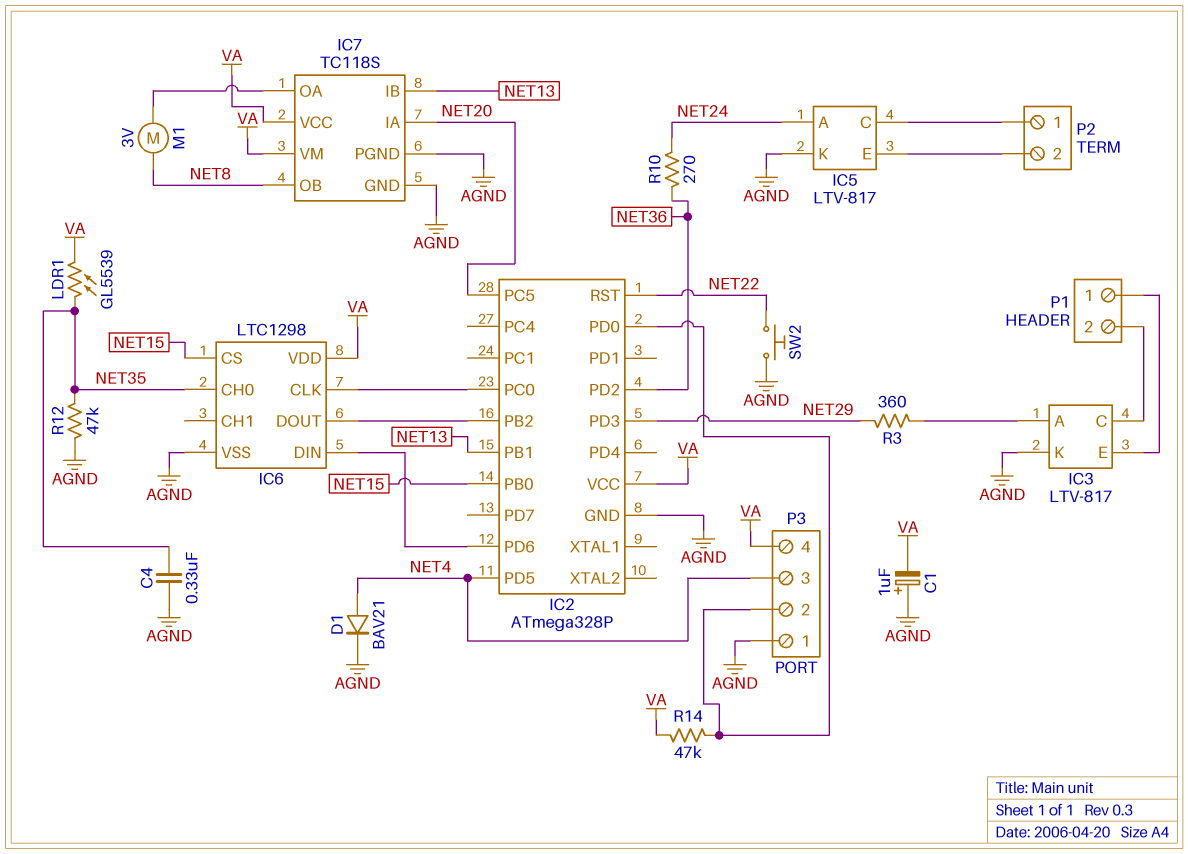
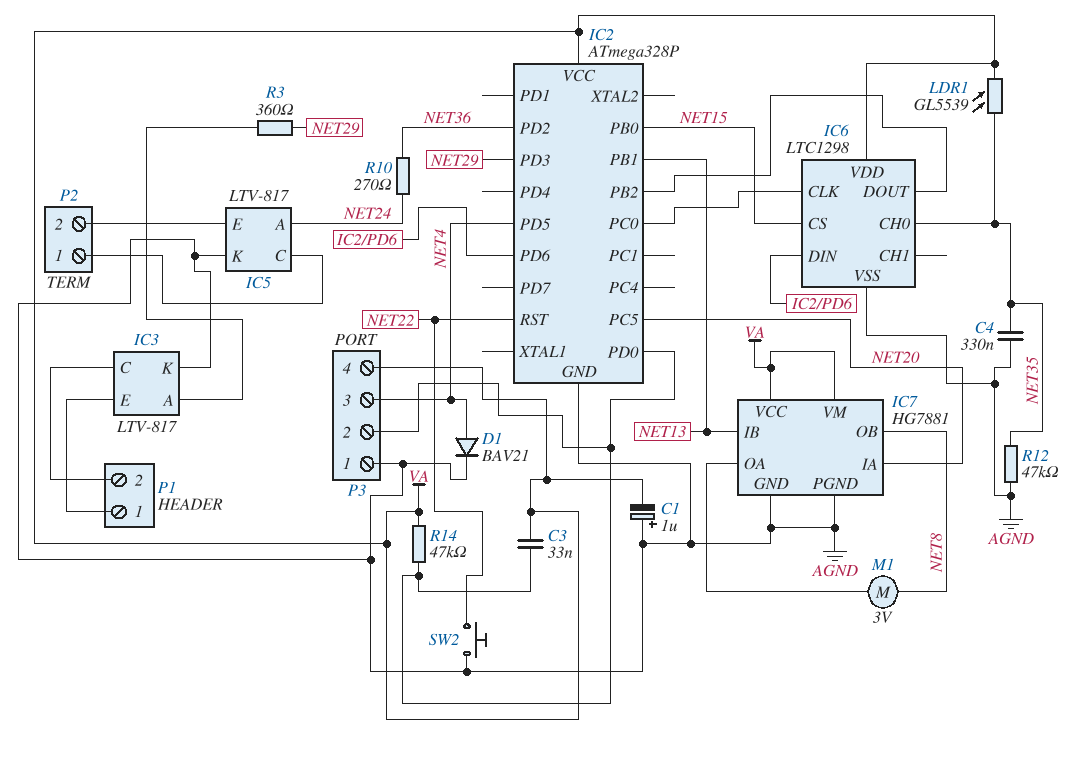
C3: none -> 33nF (IC2/PD0, VA)
IC7: TC118S -> HG7881

